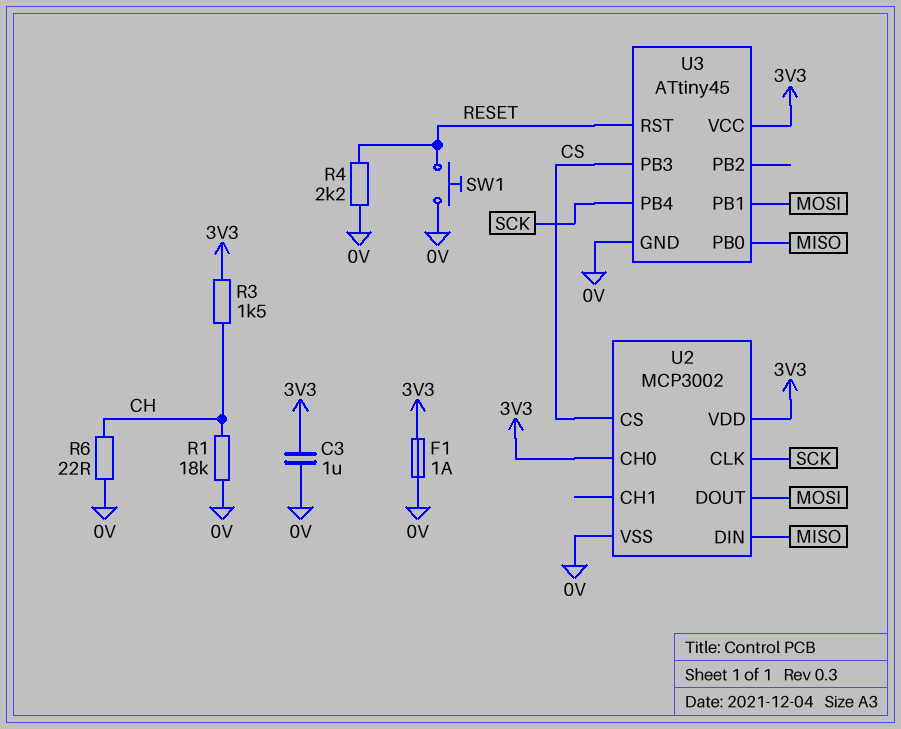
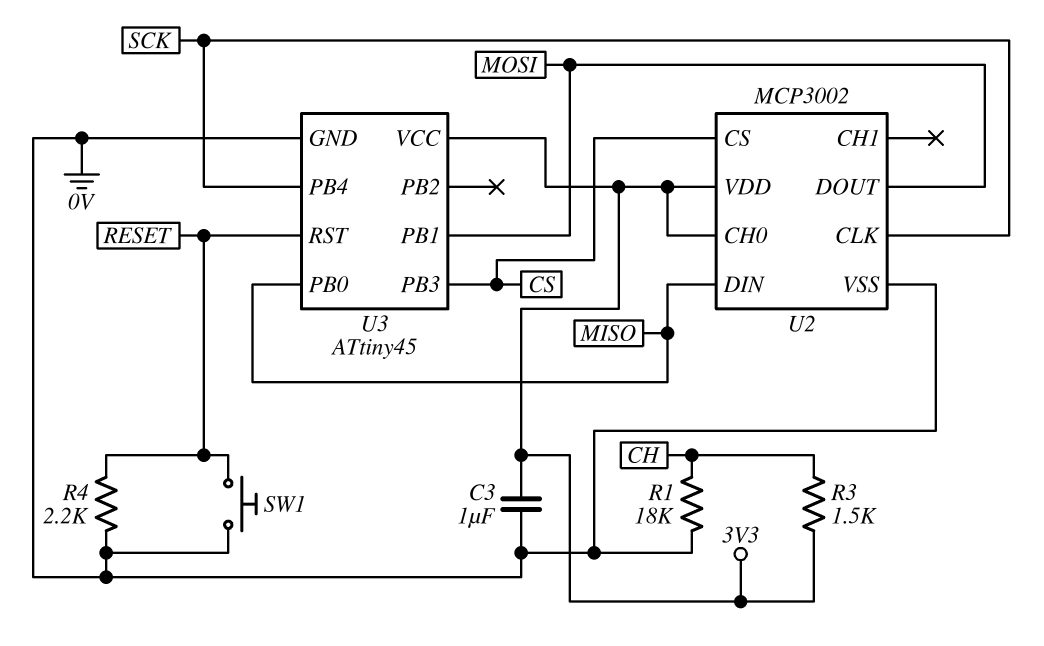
F1: 1A (0V, 3V3) -> none
R6: 22 (0V, CH) -> none

